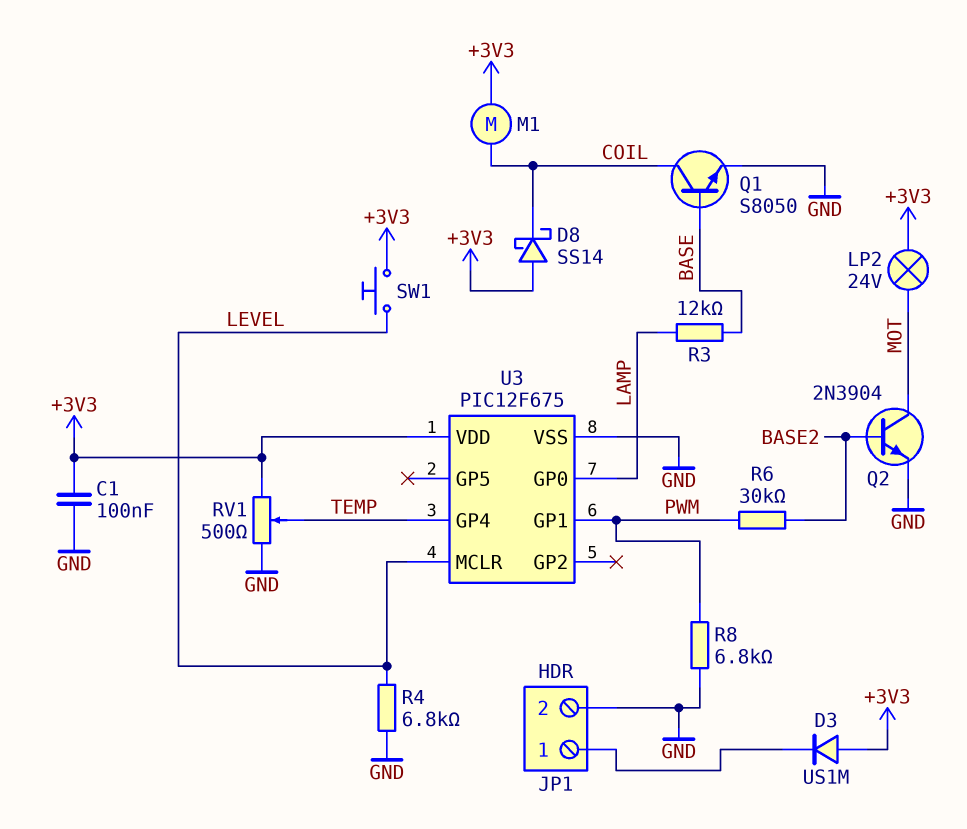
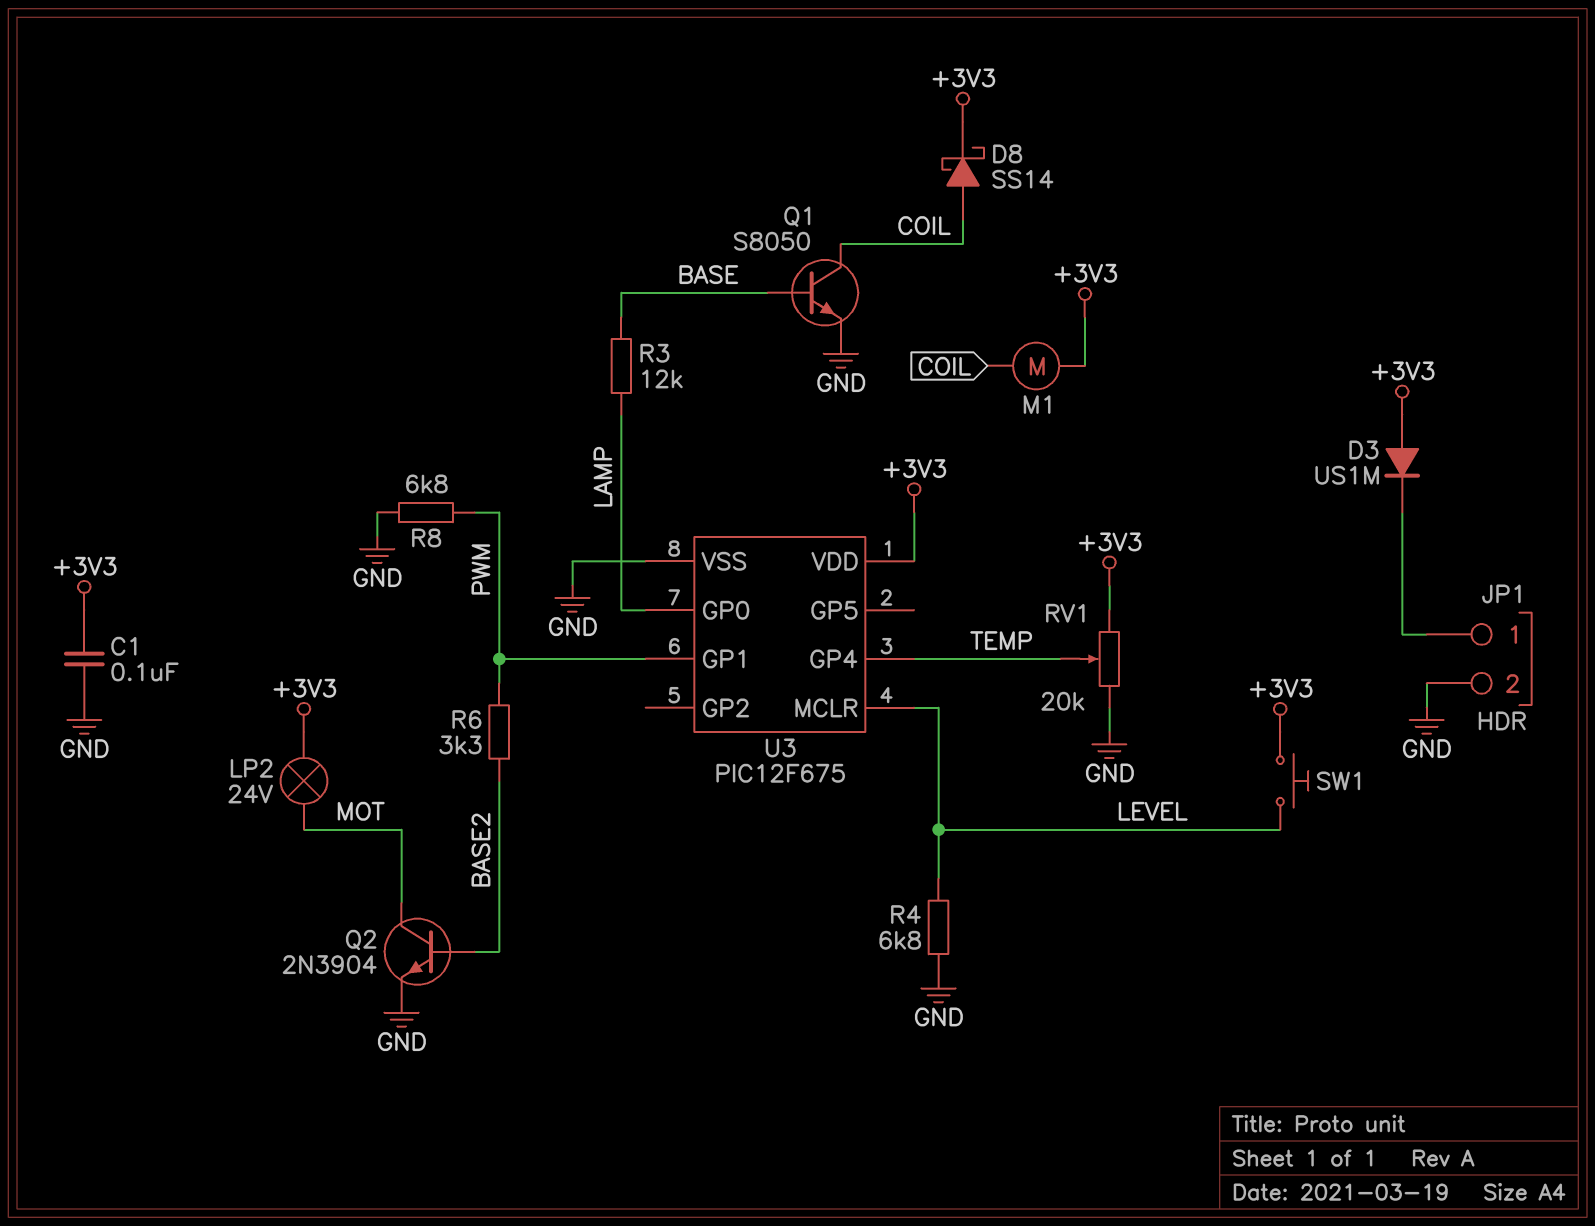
D8: schottky SS14 (A +3V3, K COIL) -> schottky SS14 (A COIL, K +3V3)
R6: 30k (BASE2, PWM) -> 3.3k (BASE2, PWM)
RV1: 500 (+3V3, GND, wiper TEMP) -> 20k (+3V3, GND, wiper TEMP)

